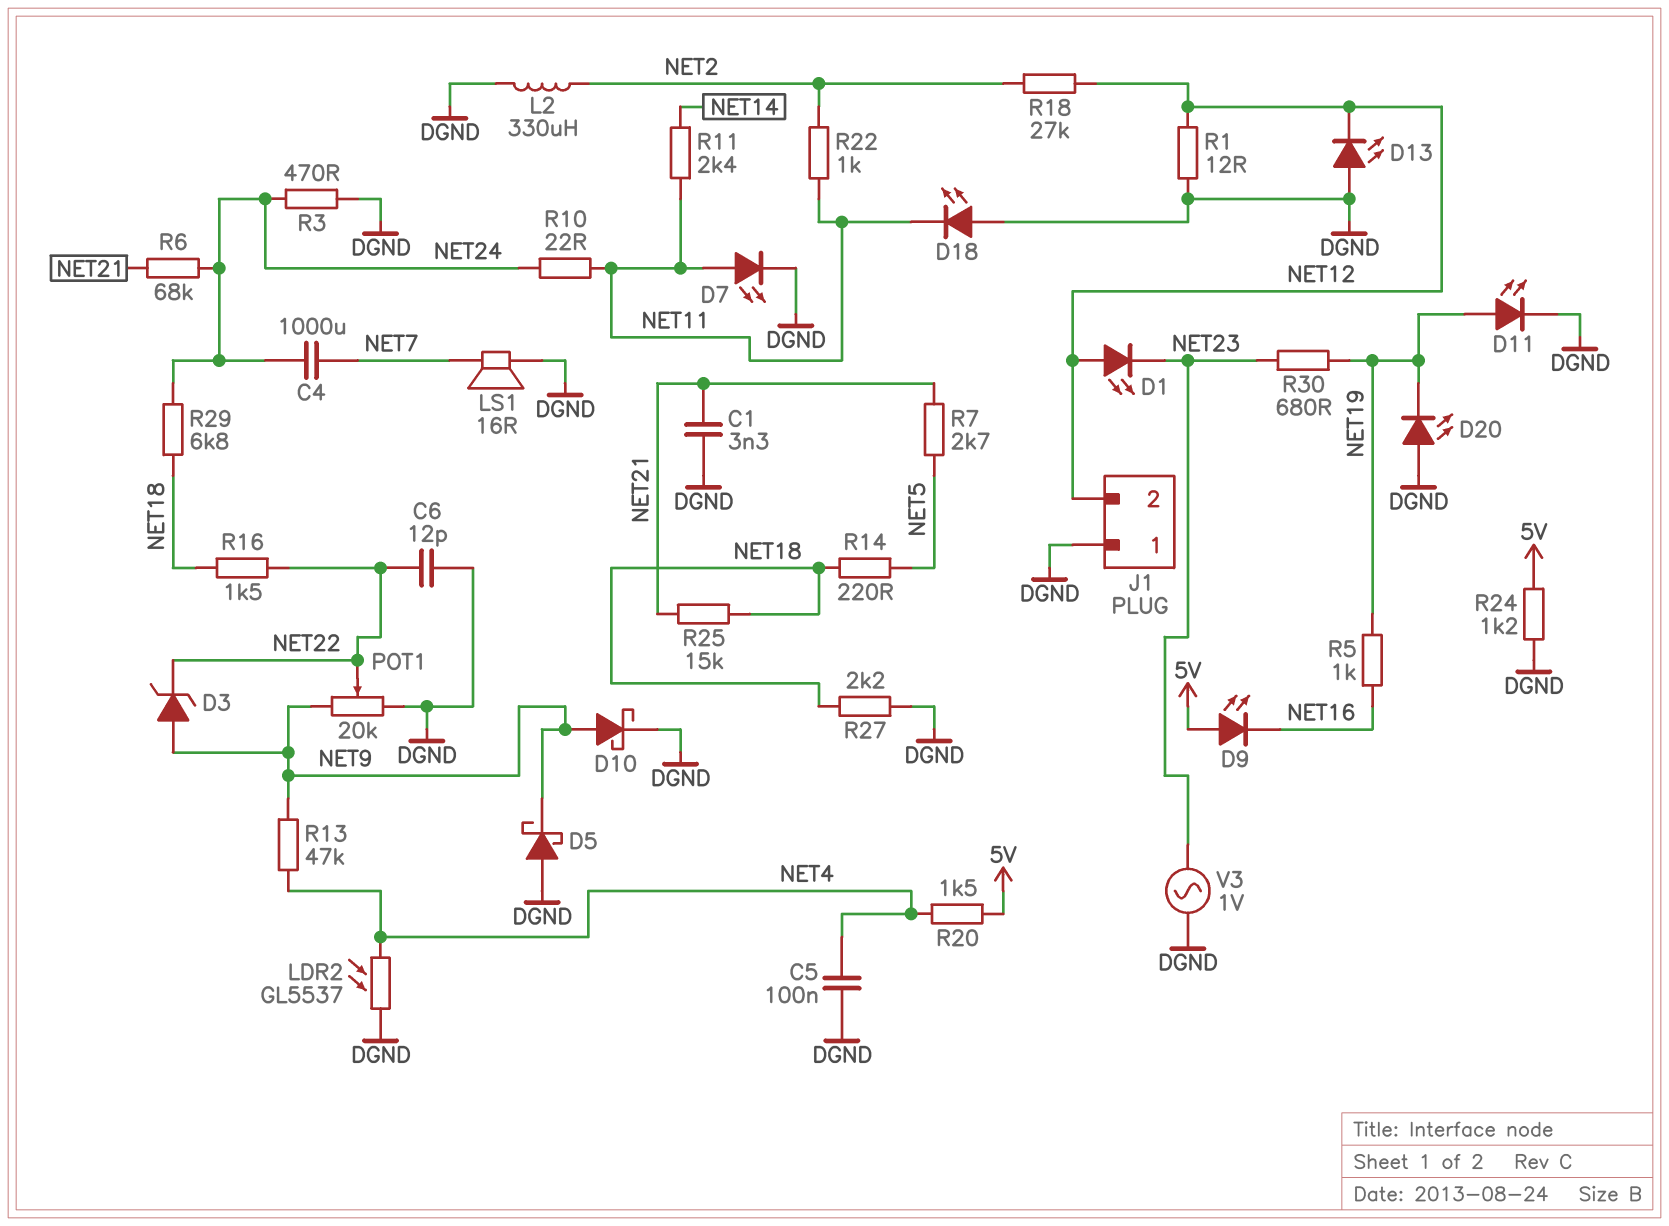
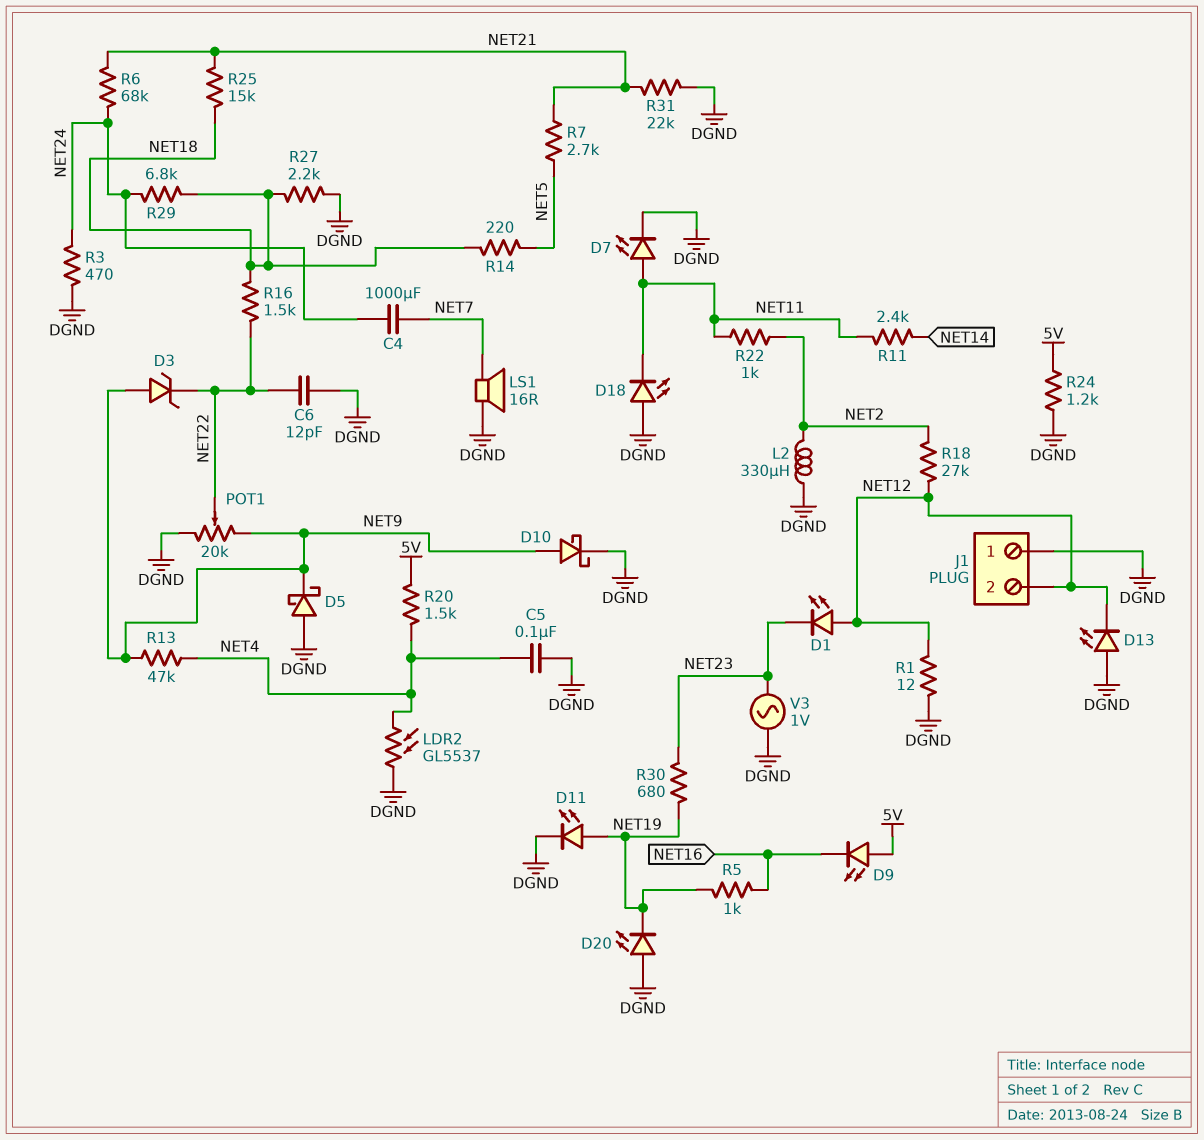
C1: 3.3nF (DGND, NET21) -> none
R10: 22 (NET11, NET24) -> none
R31: none -> 22k (DGND, NET21)

